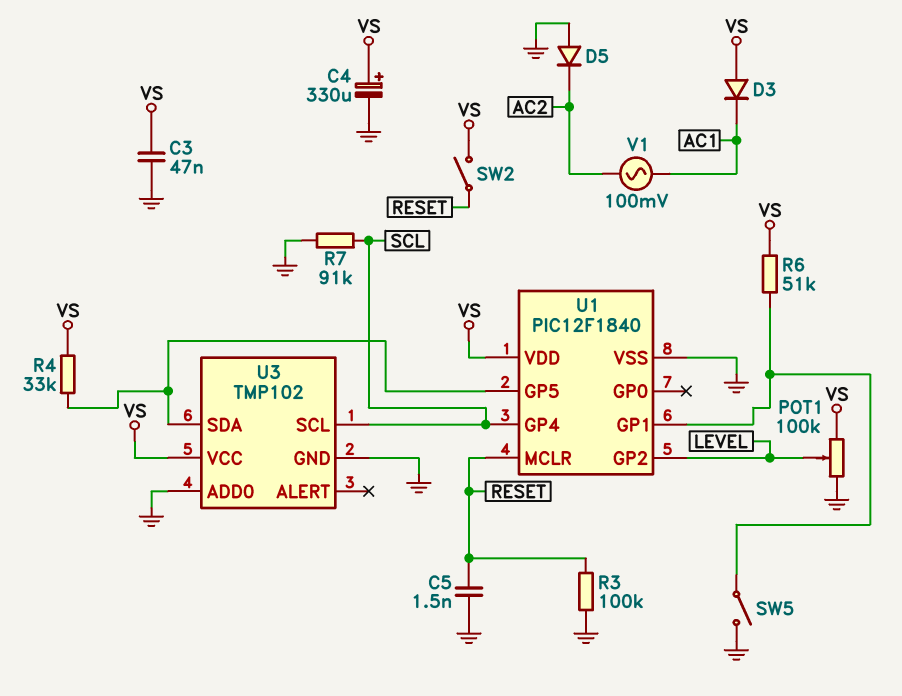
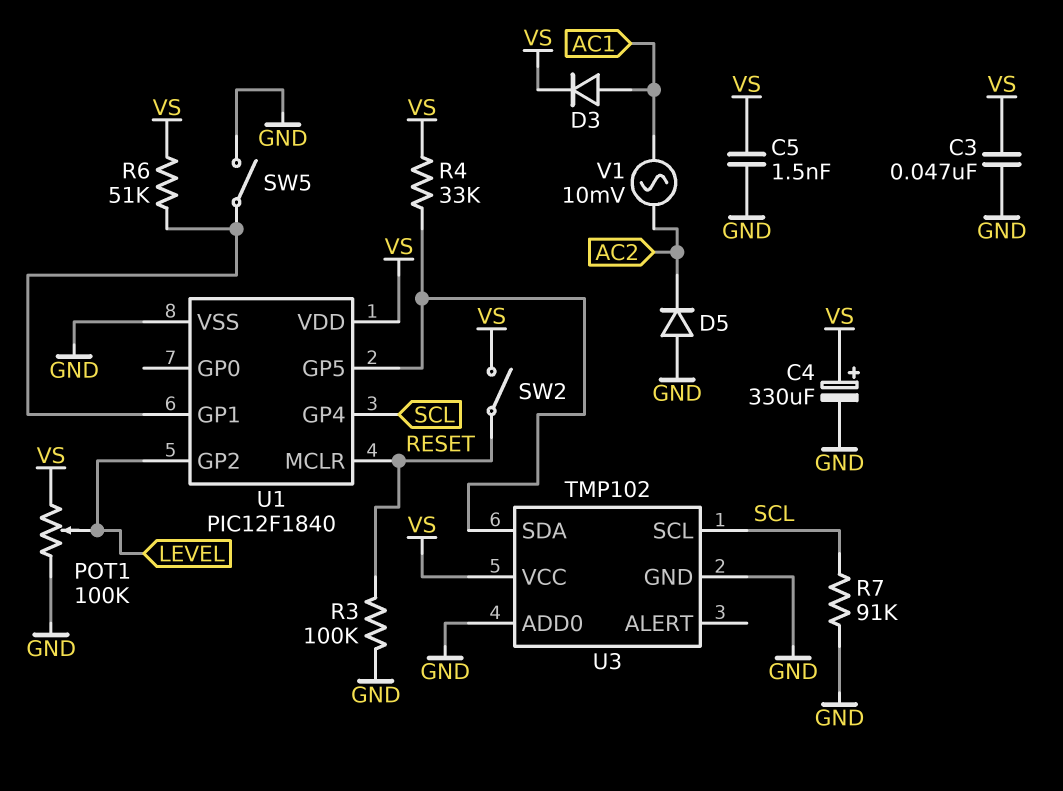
C5: 1.5nF (GND, RESET) -> 1.5nF (GND, VS)
D3: diode (A VS, K AC1) -> diode (A AC1, K VS)
V1: AC 100mV (AC1, AC2) -> AC 10mV (AC1, AC2)

